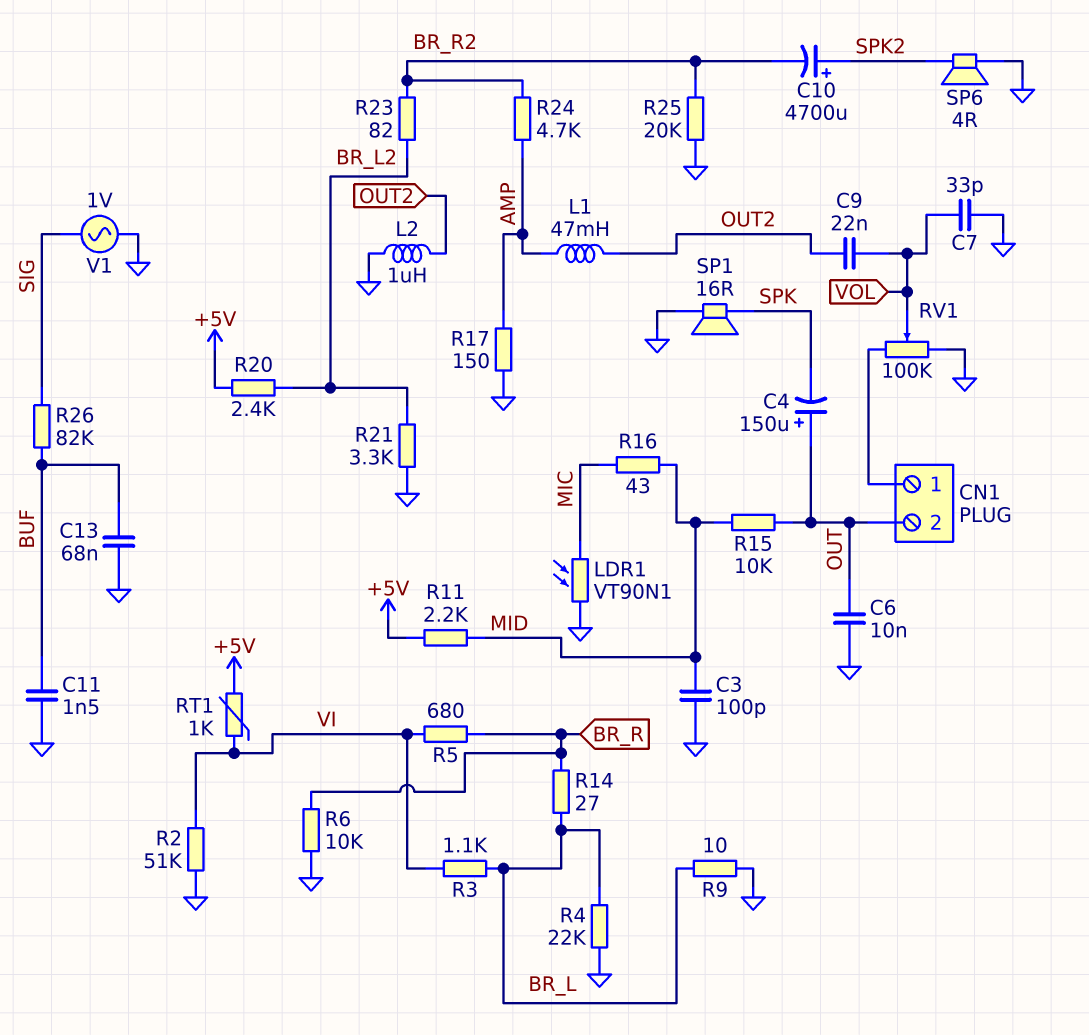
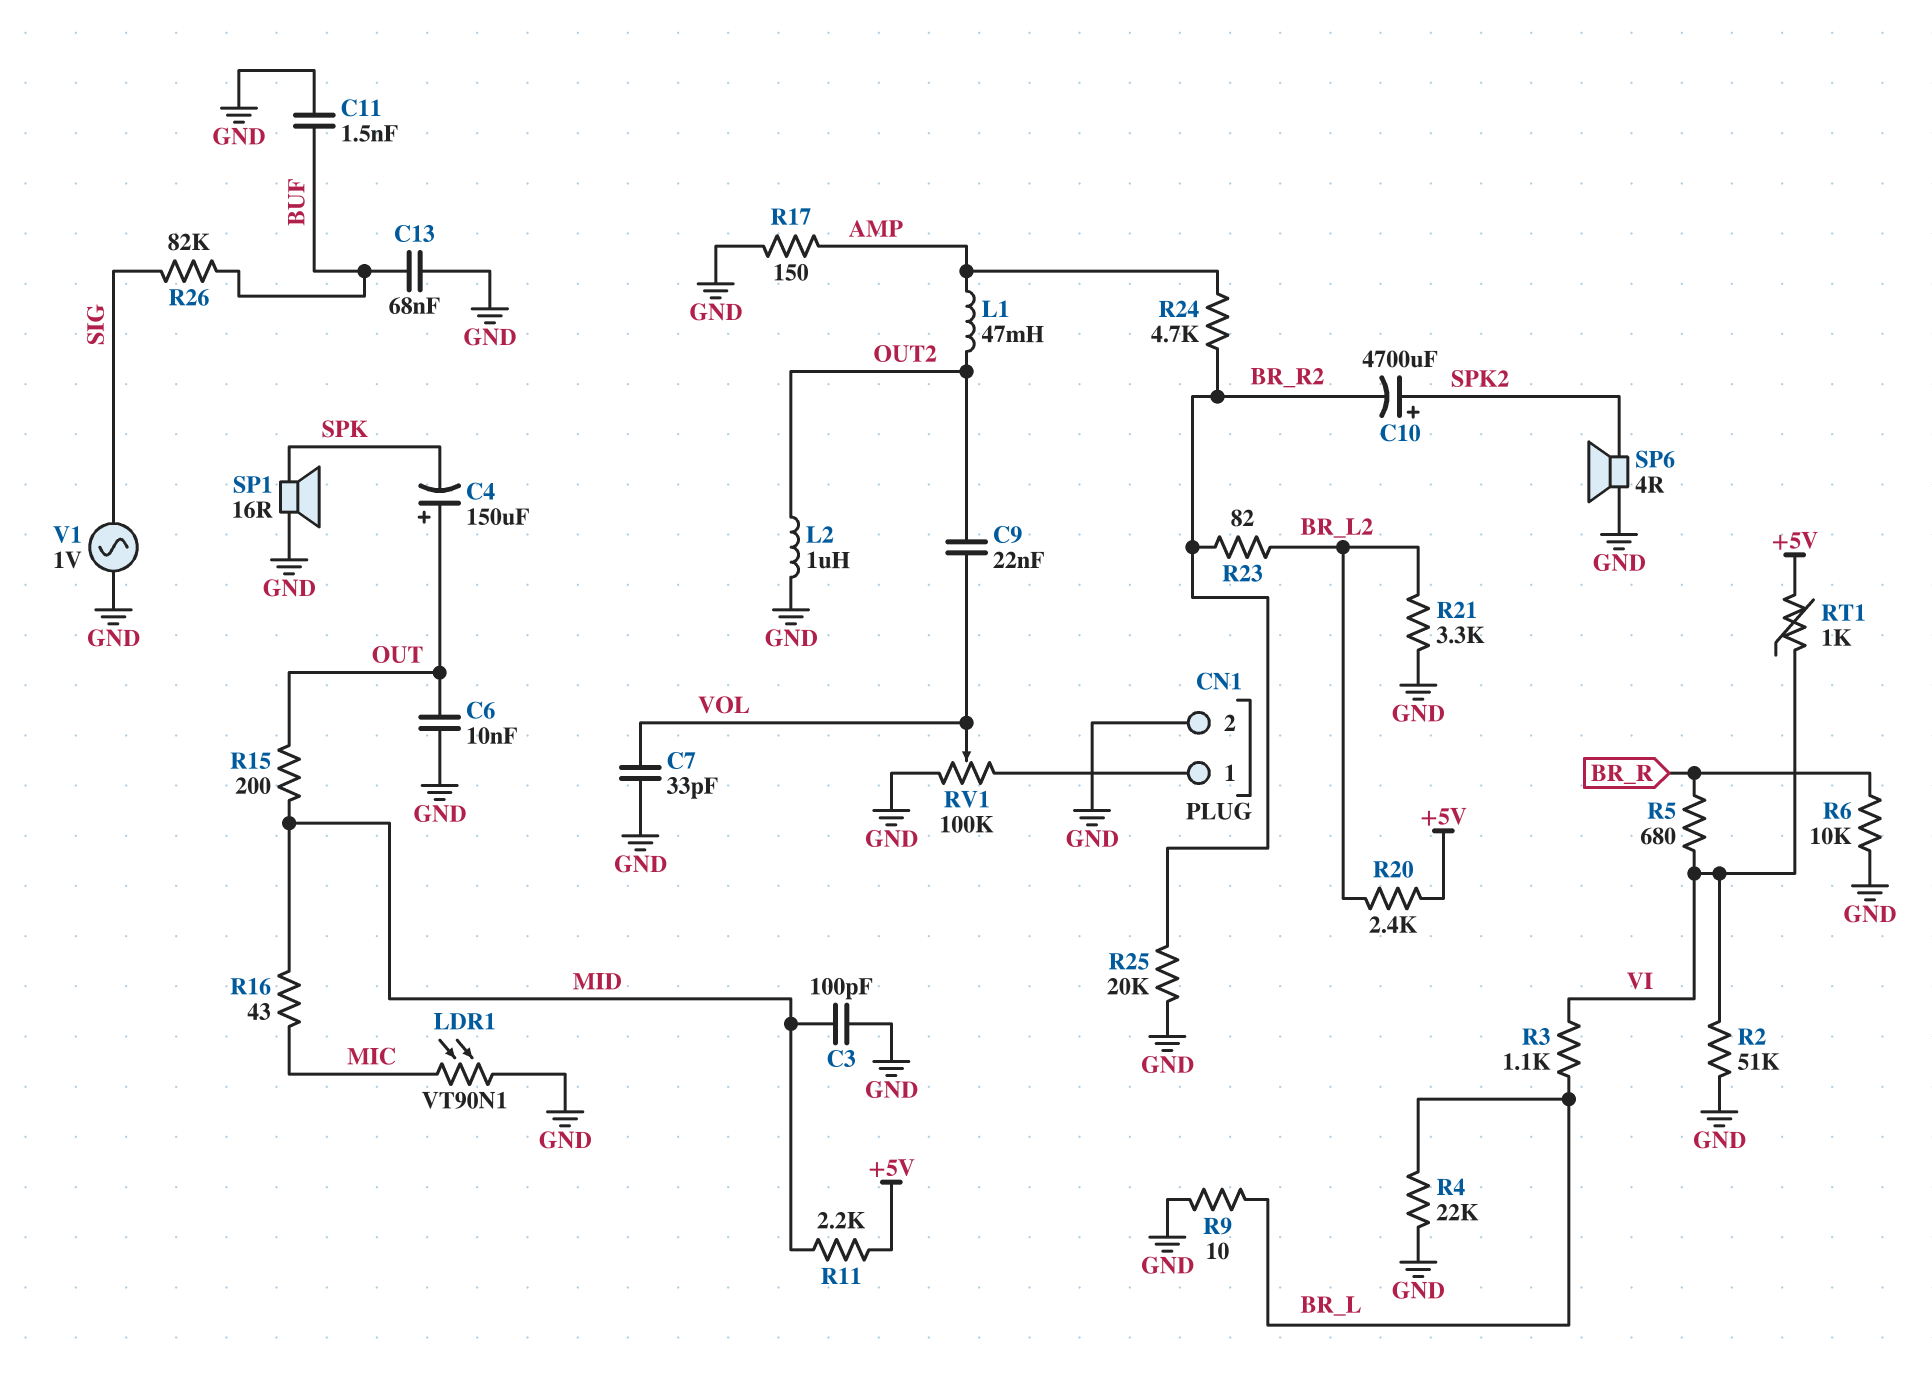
CN1 pin 2: OUT -> GND
R14: 27 (BR_L, BR_R) -> none
R15: 10k (MID, OUT) -> 200 (MID, OUT)

